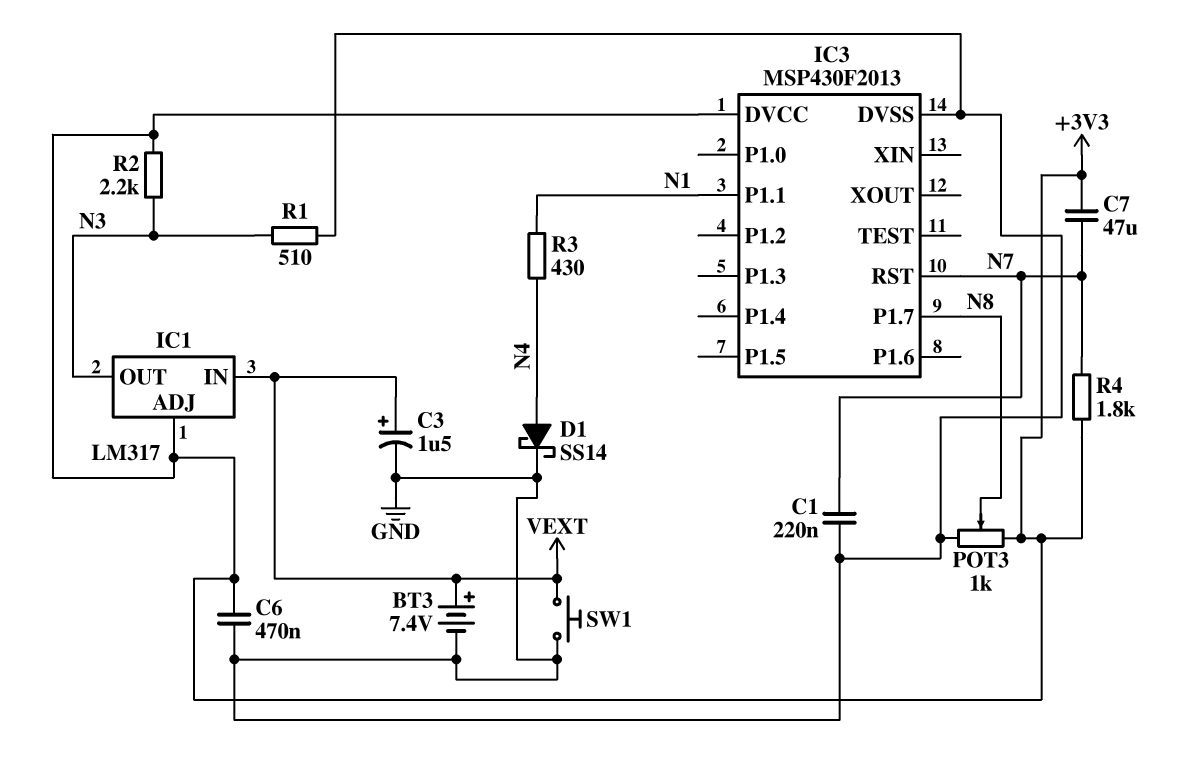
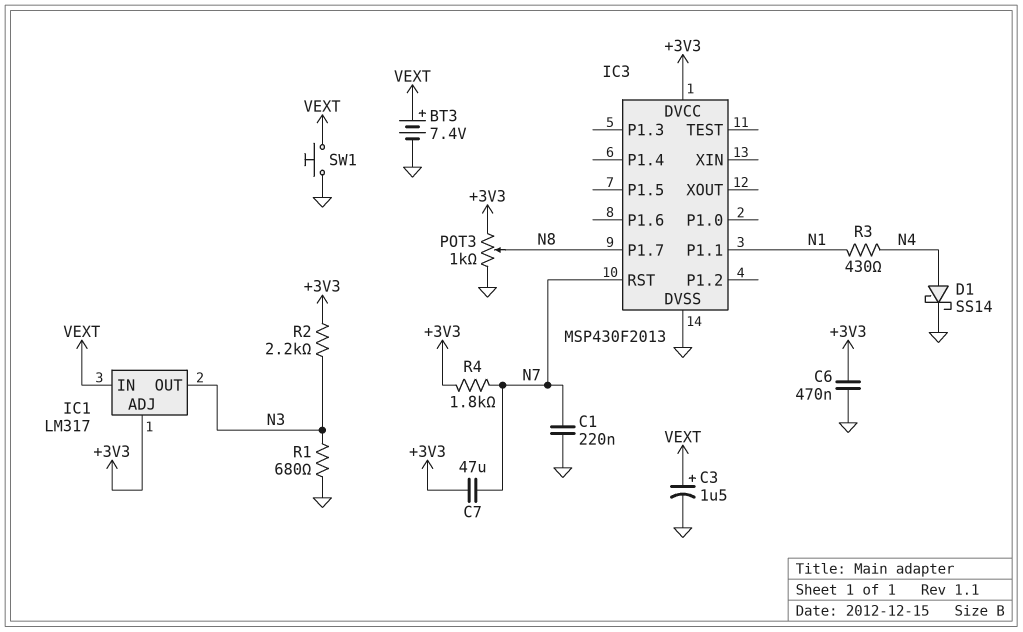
R1: 510 (GND, N3) -> 680 (GND, N3)

